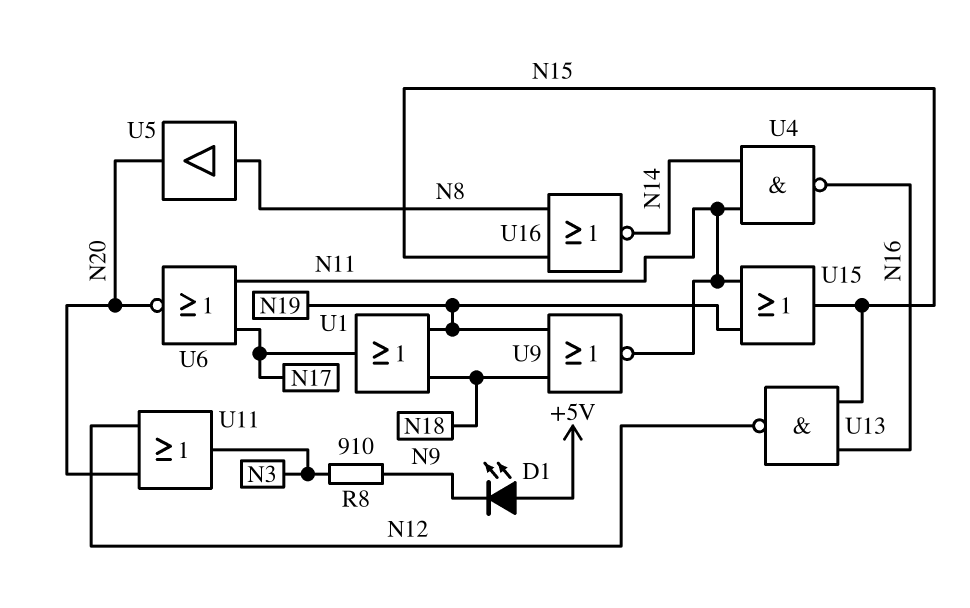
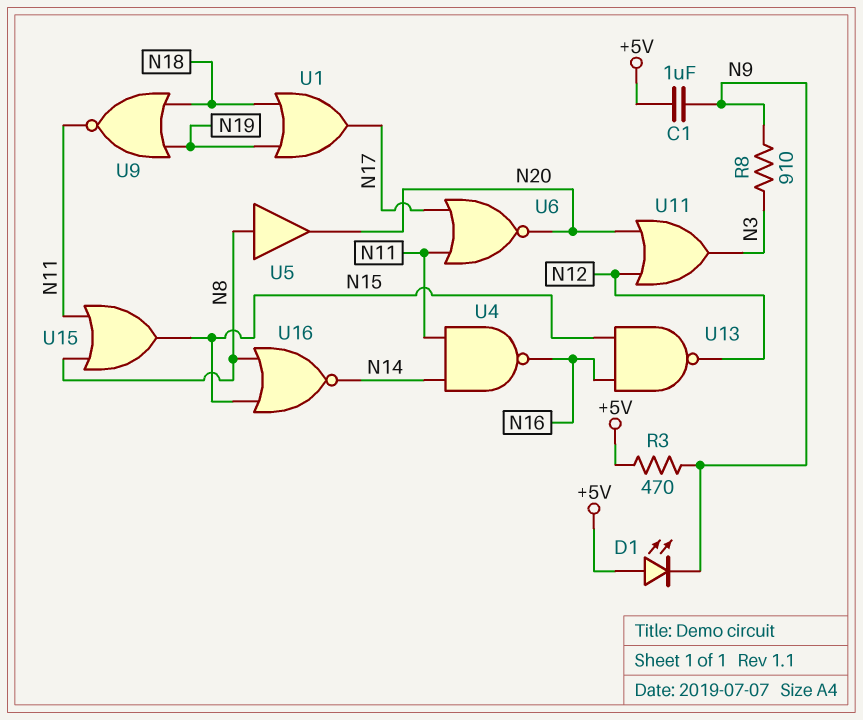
C1: none -> 1uF (+5V, N9)
R3: none -> 470 (+5V, N9)
U15: OR (in N11, in N19, out N15) -> OR (in N8, in N11, out N15)

